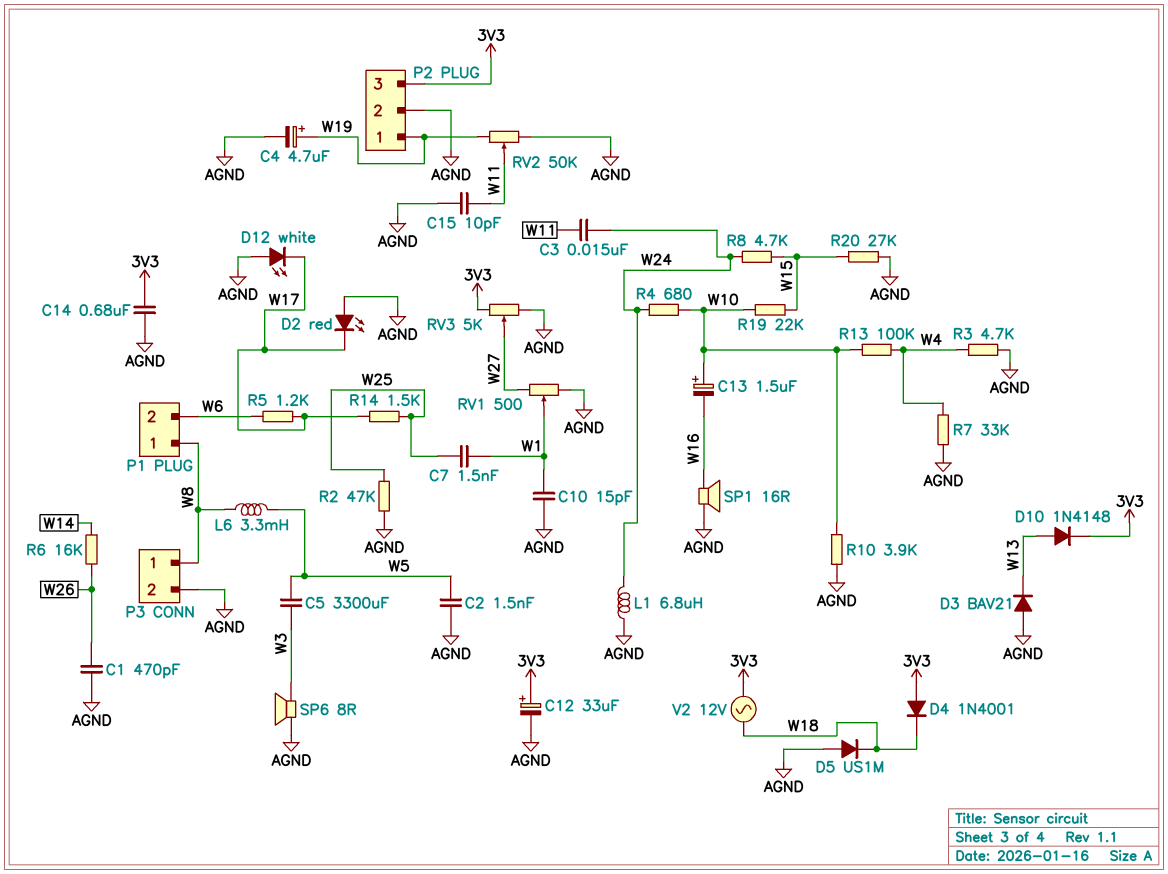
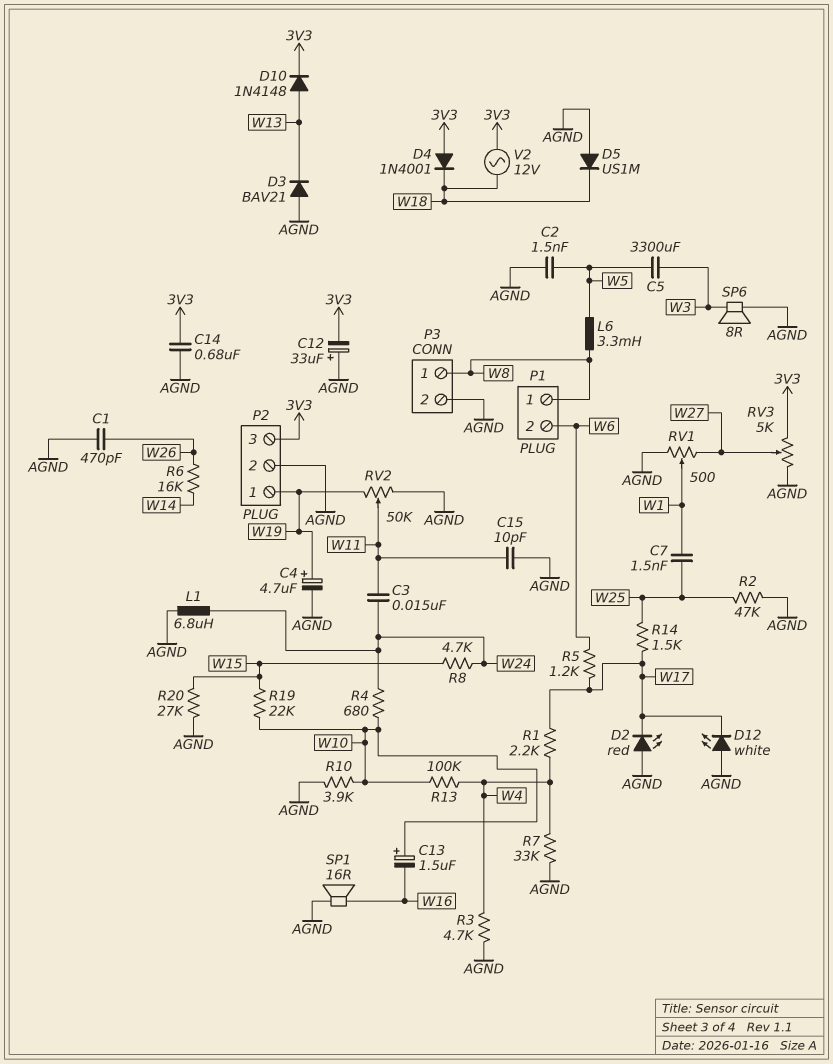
C10: 15pF (AGND, W1) -> none
C12: 33uF (plus 3V3, minus AGND) -> 33uF (plus AGND, minus 3V3)
R1: none -> 2.2k (W4, W17)

